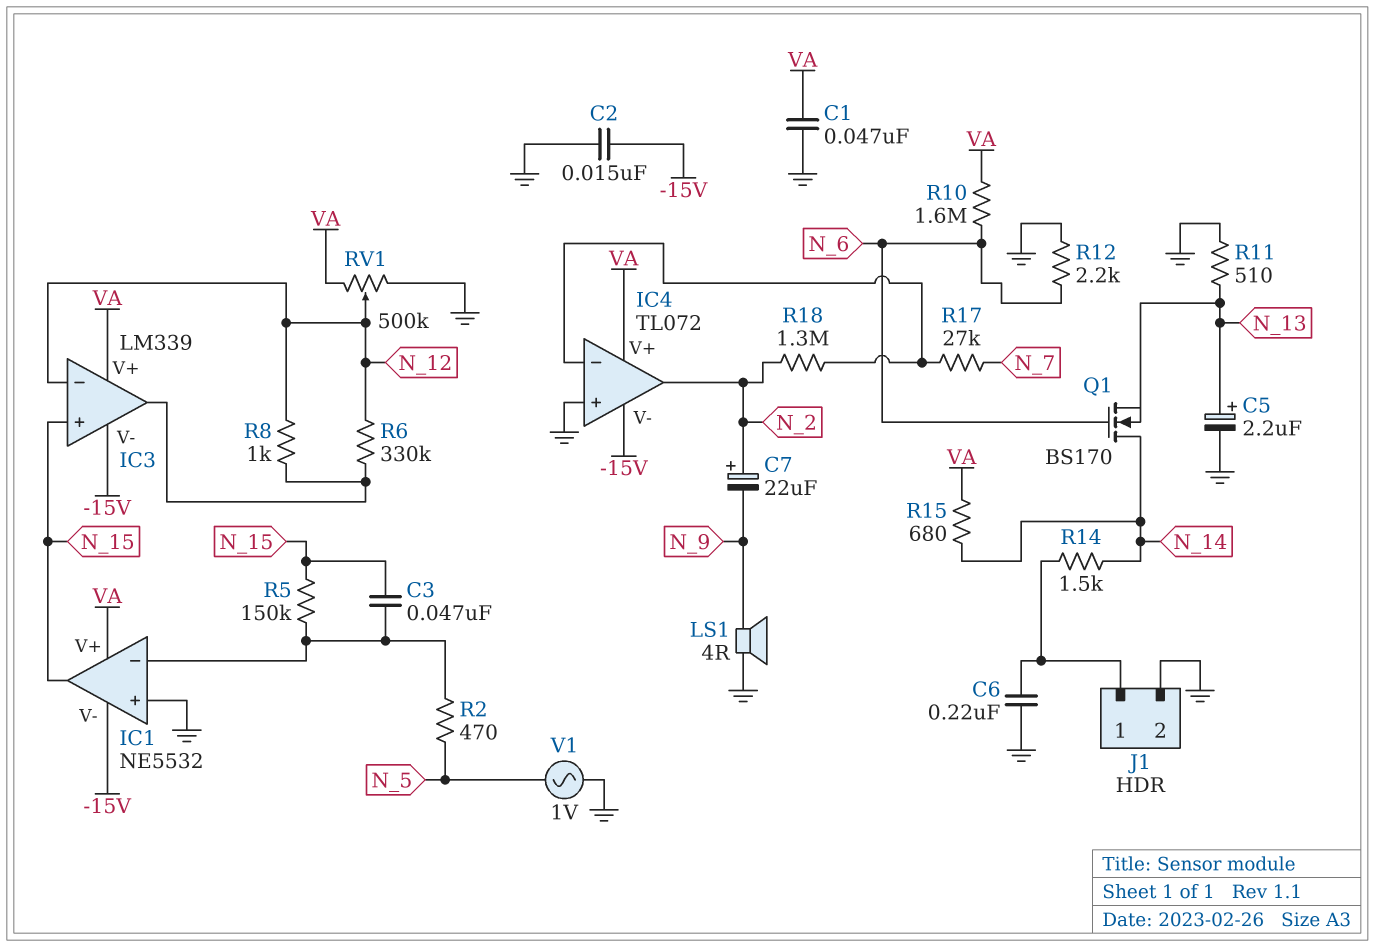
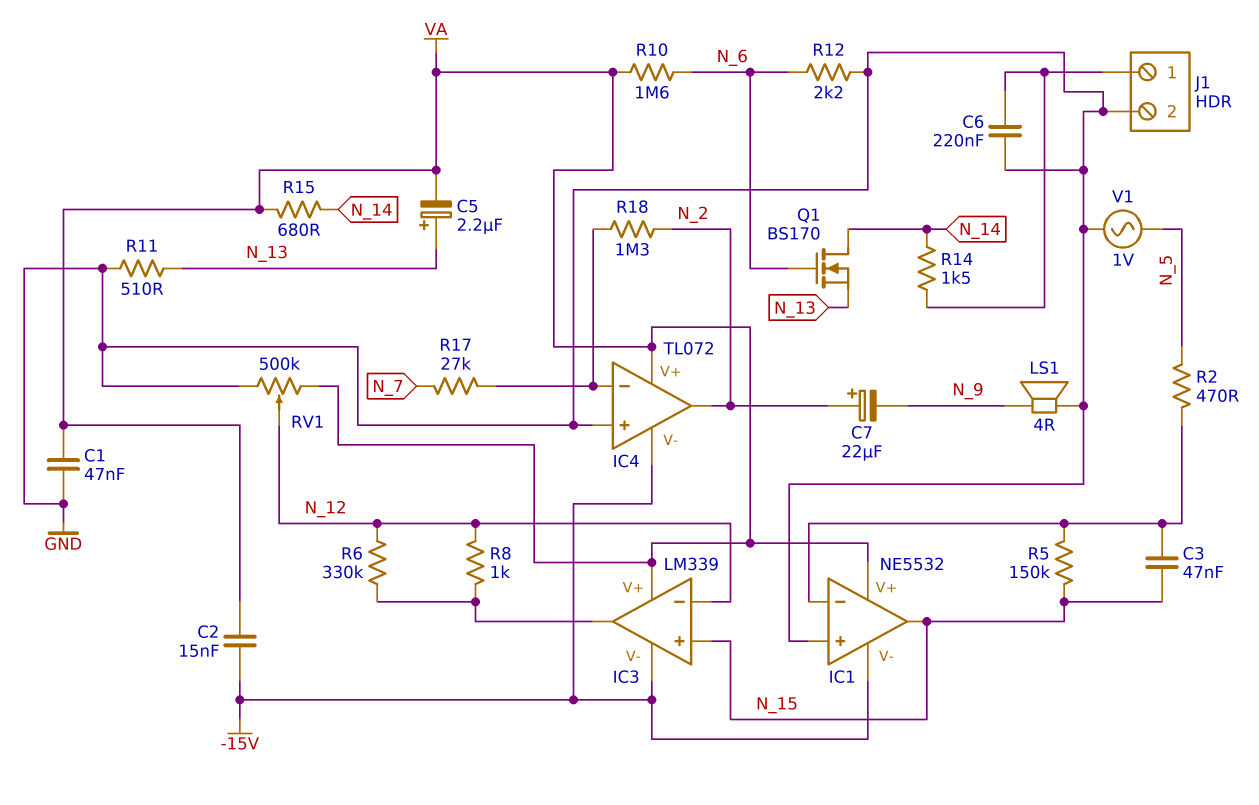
C2: 15nF (-15V, GND) -> 15nF (-15V, VA)
C5: 2.2uF (plus N_13, minus GND) -> 2.2uF (plus N_13, minus VA)

